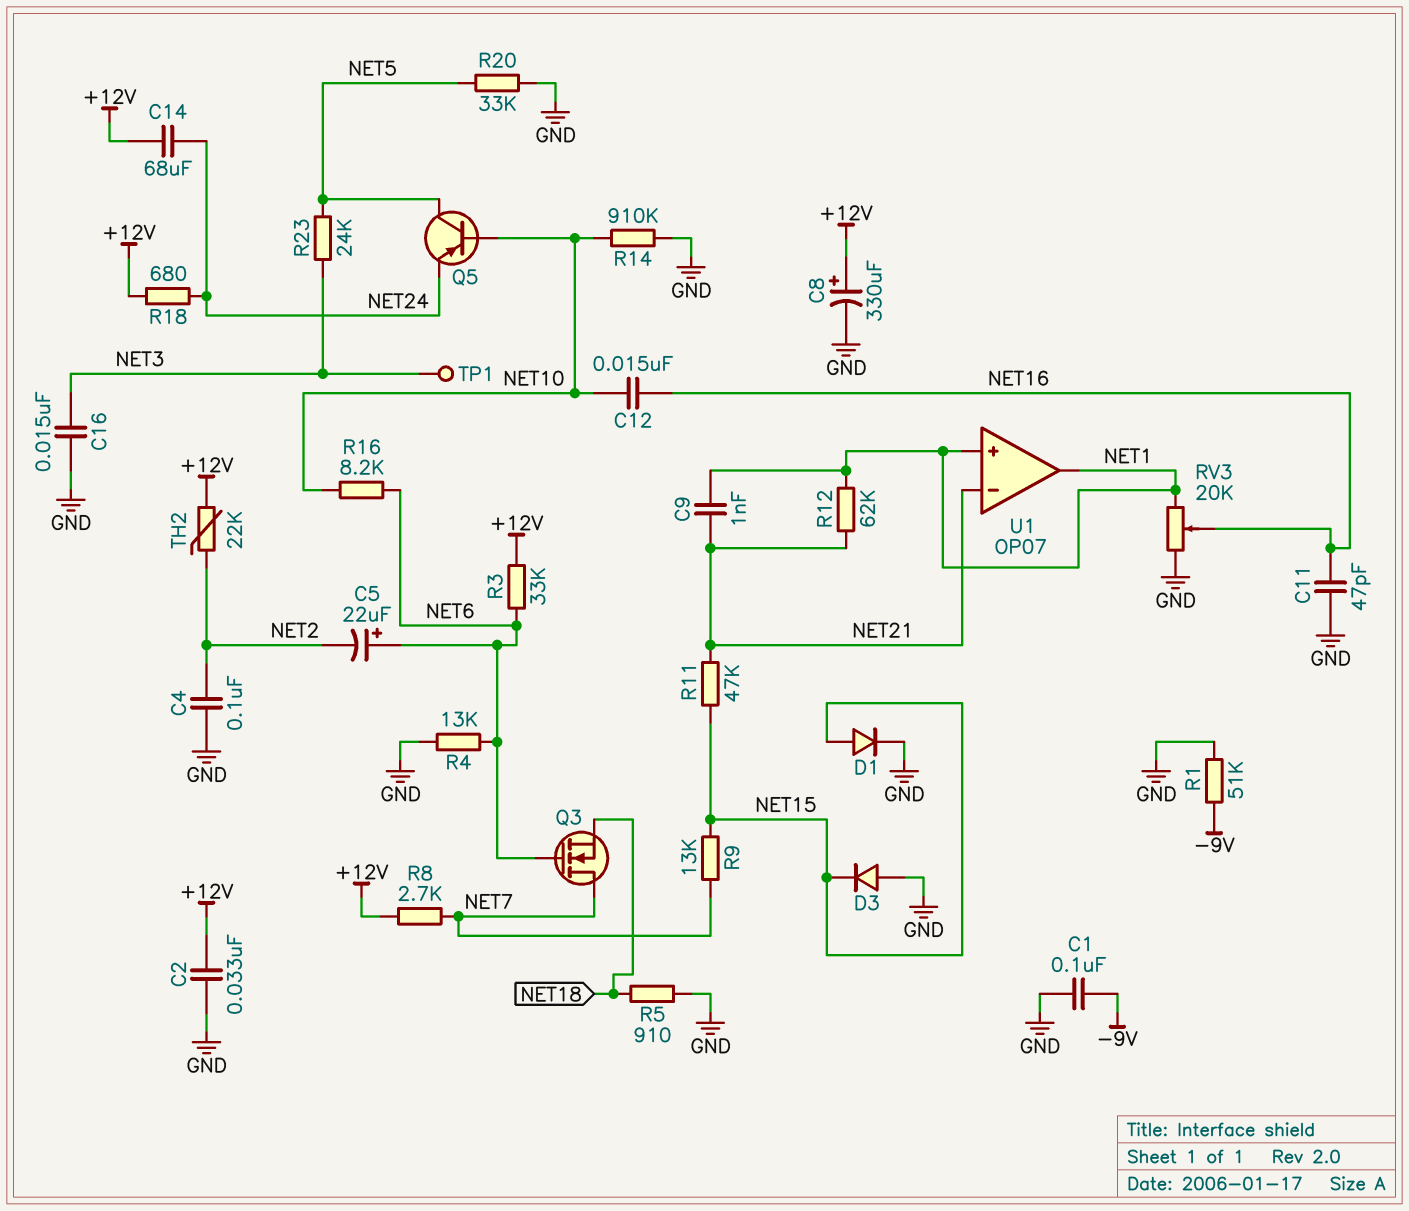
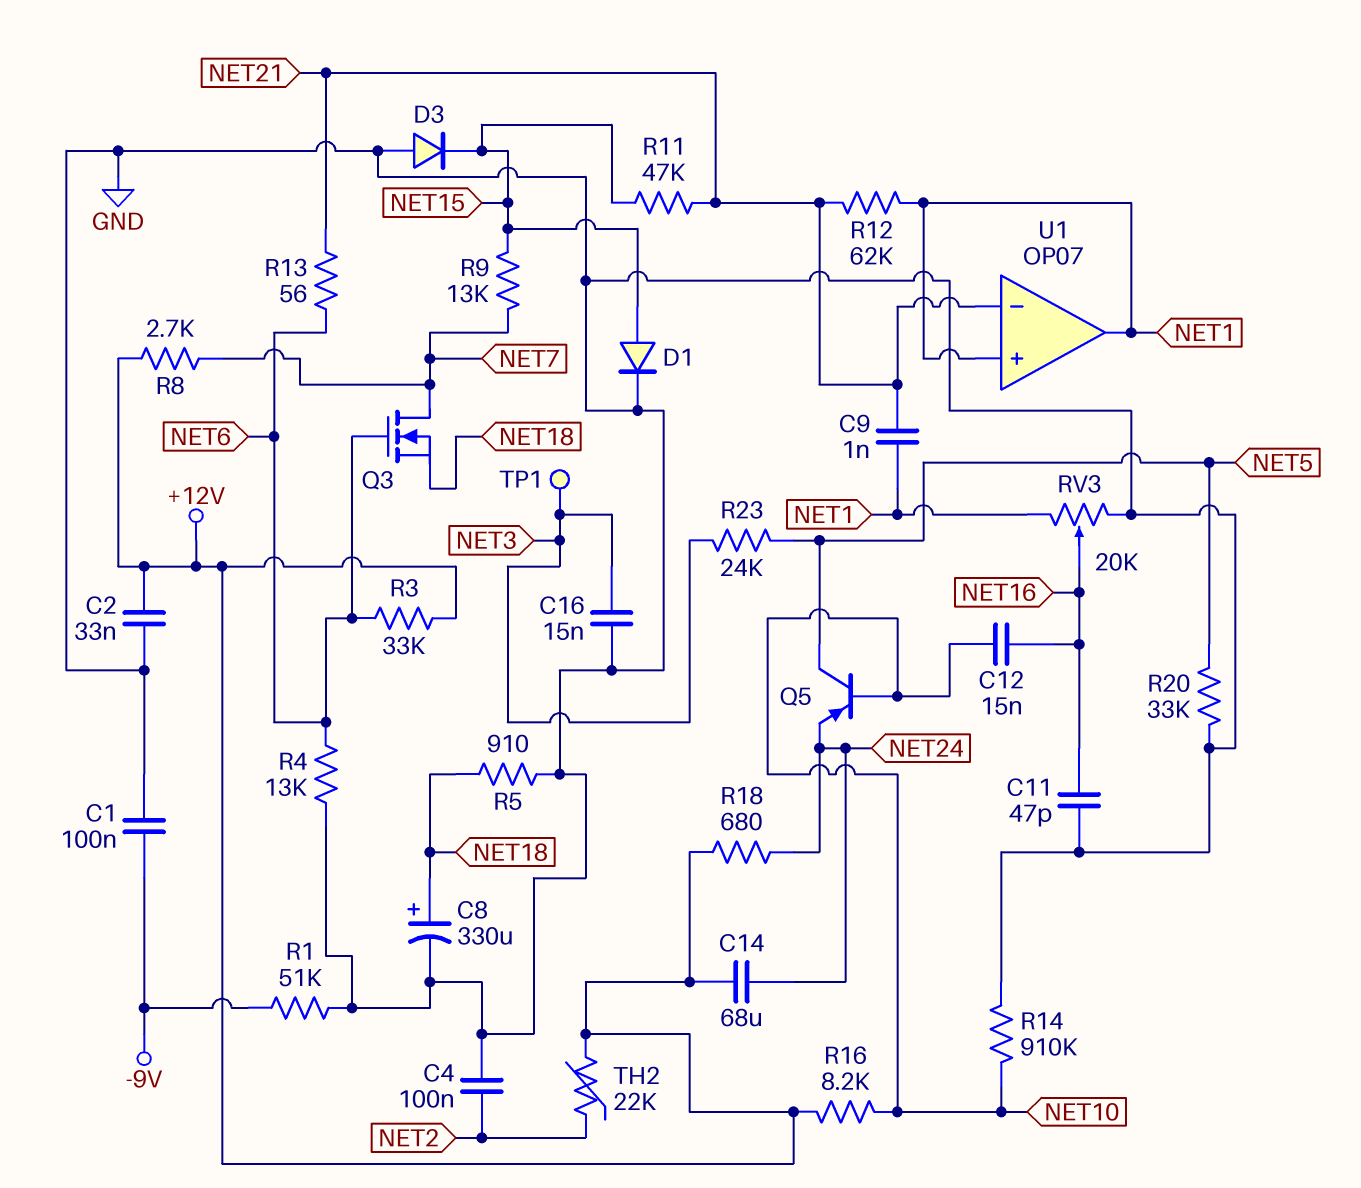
C5: 22uF (plus NET6, minus NET2) -> none
C8: 330uF (plus +12V, minus GND) -> 330uF (plus NET18, minus GND)
R13: none -> 56 (NET6, NET21)
R16: 8.2k (NET6, NET10) -> 8.2k (+12V, NET10)

